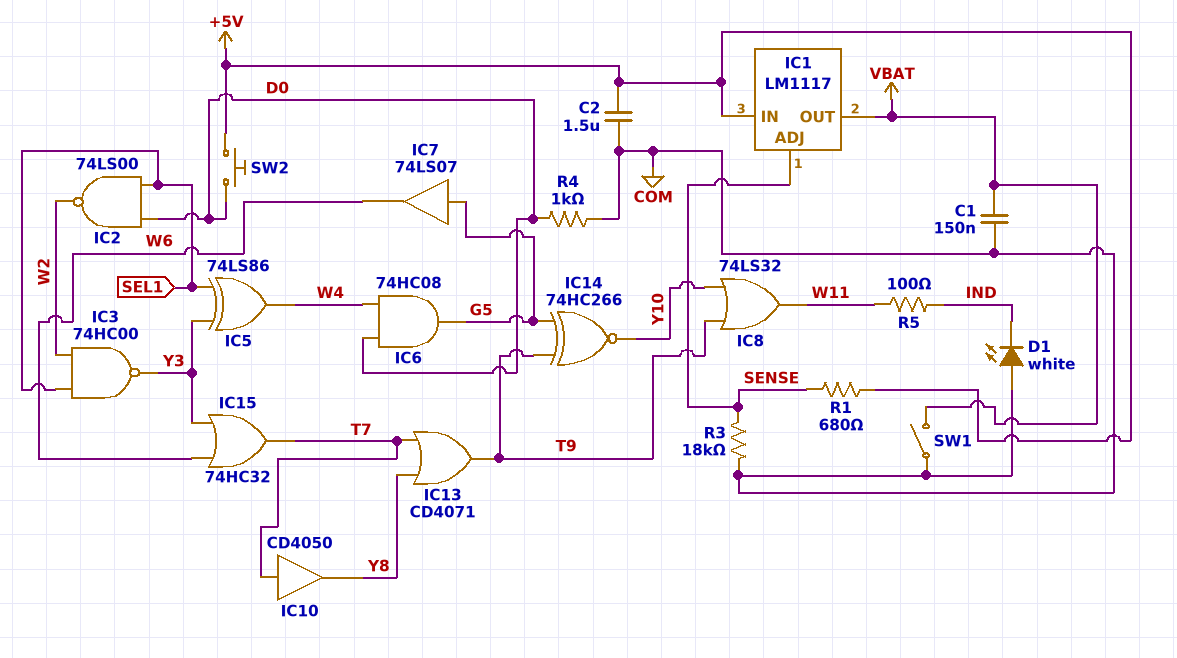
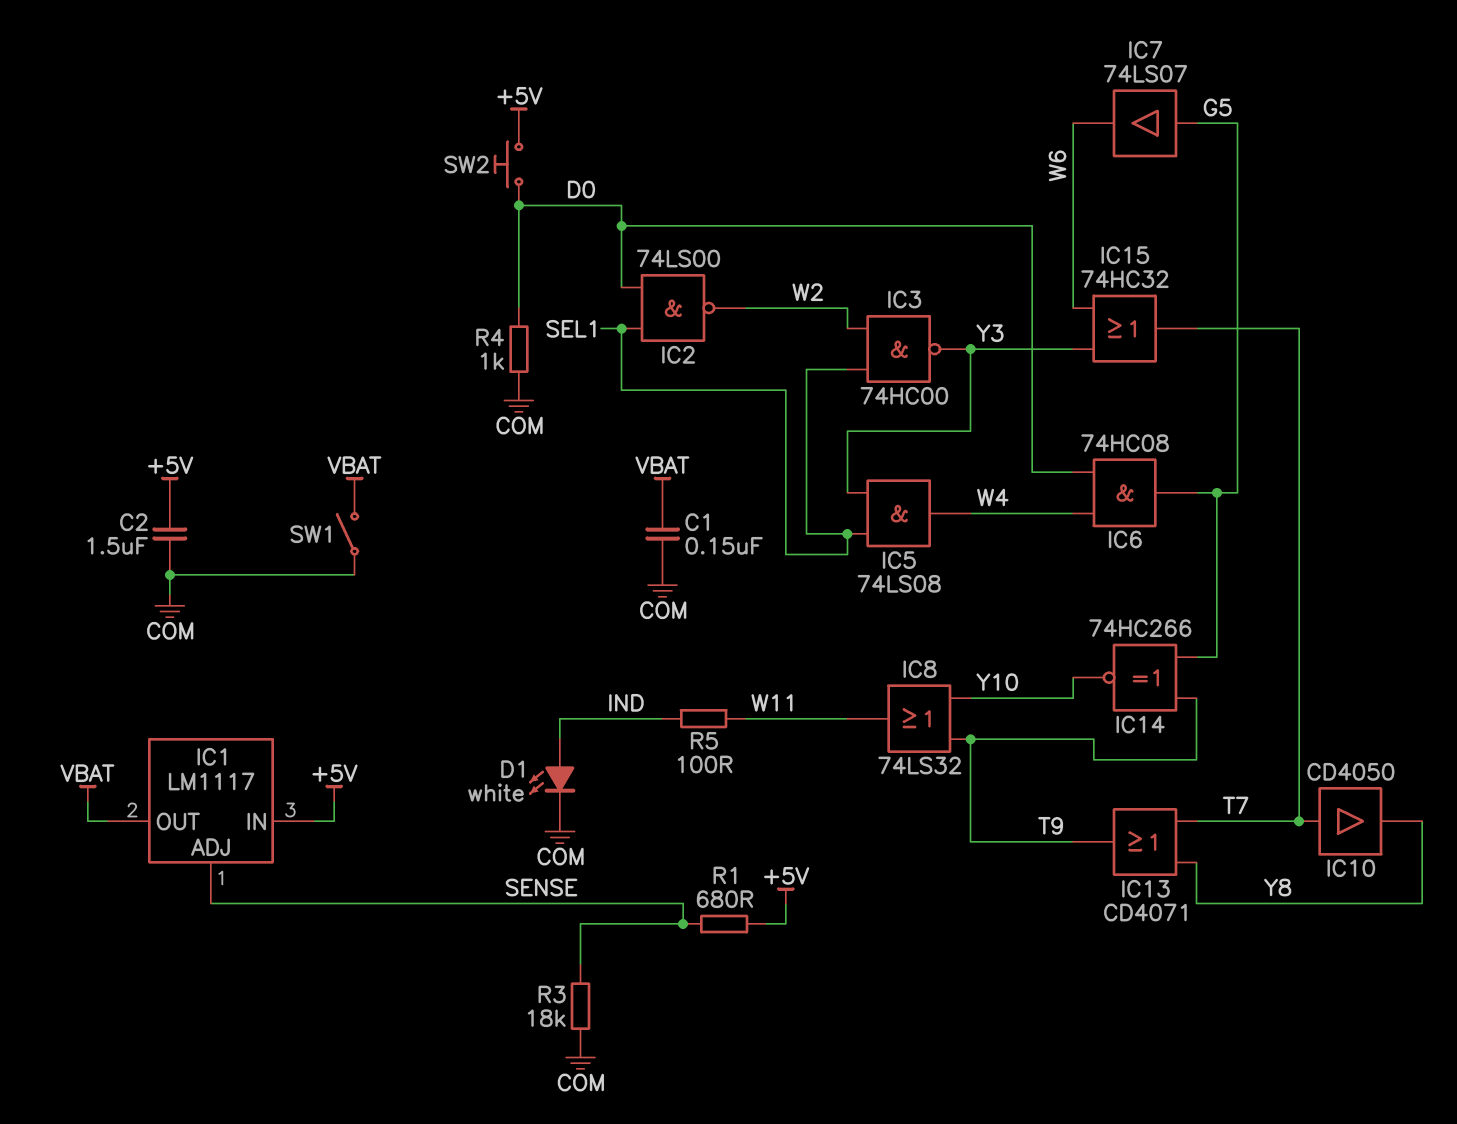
D1: LED white (A COM, K IND) -> LED white (A IND, K COM)
IC5: XOR 74LS86 (in SEL1, in Y3, out W4) -> AND 74LS08 (in SEL1, in Y3, out W4)

